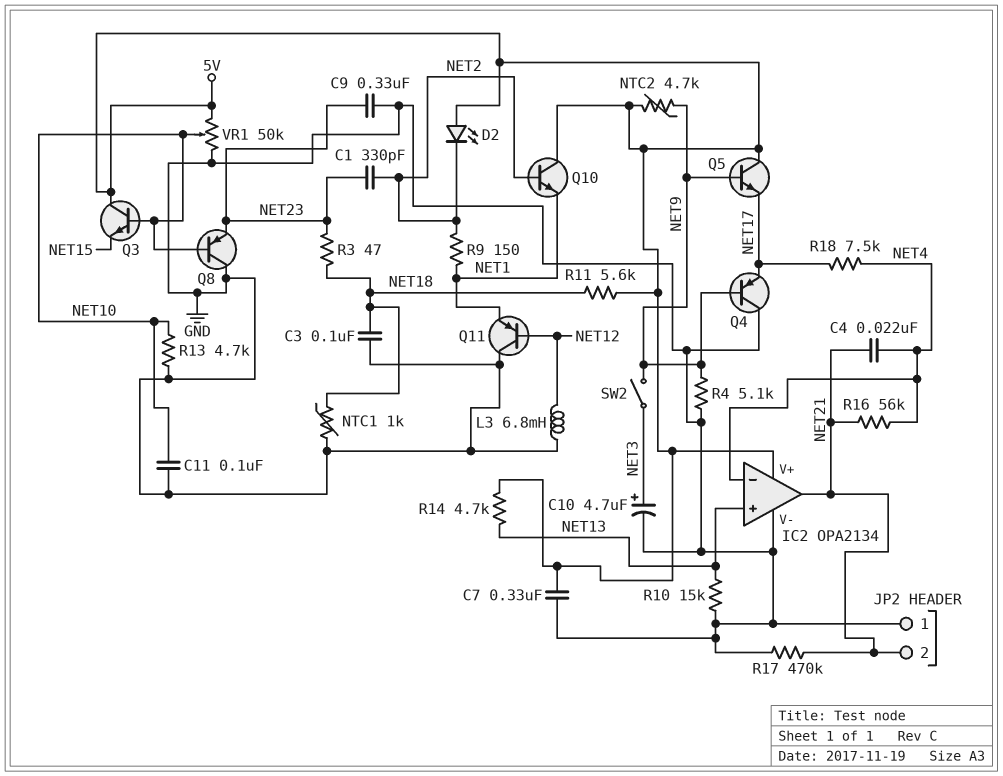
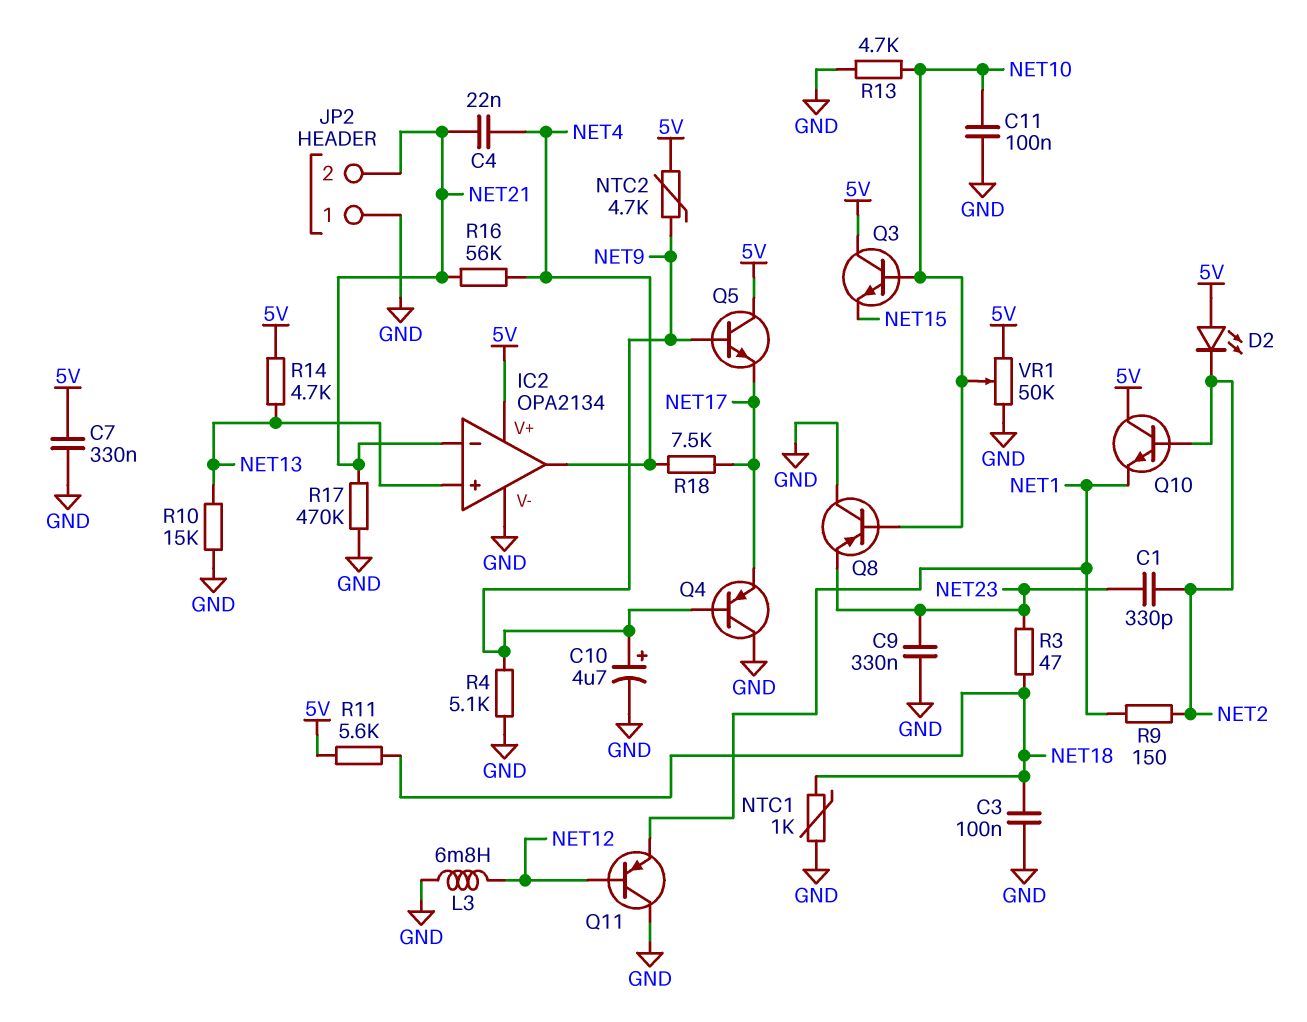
C10: 4.7uF (plus NET3, minus GND) -> 4.7uF (plus NET9, minus GND)
IC2 pin in-: NET4 -> NET21
IC2 pin out: NET21 -> NET4
SW2: switch (NET3, NET9) -> none

